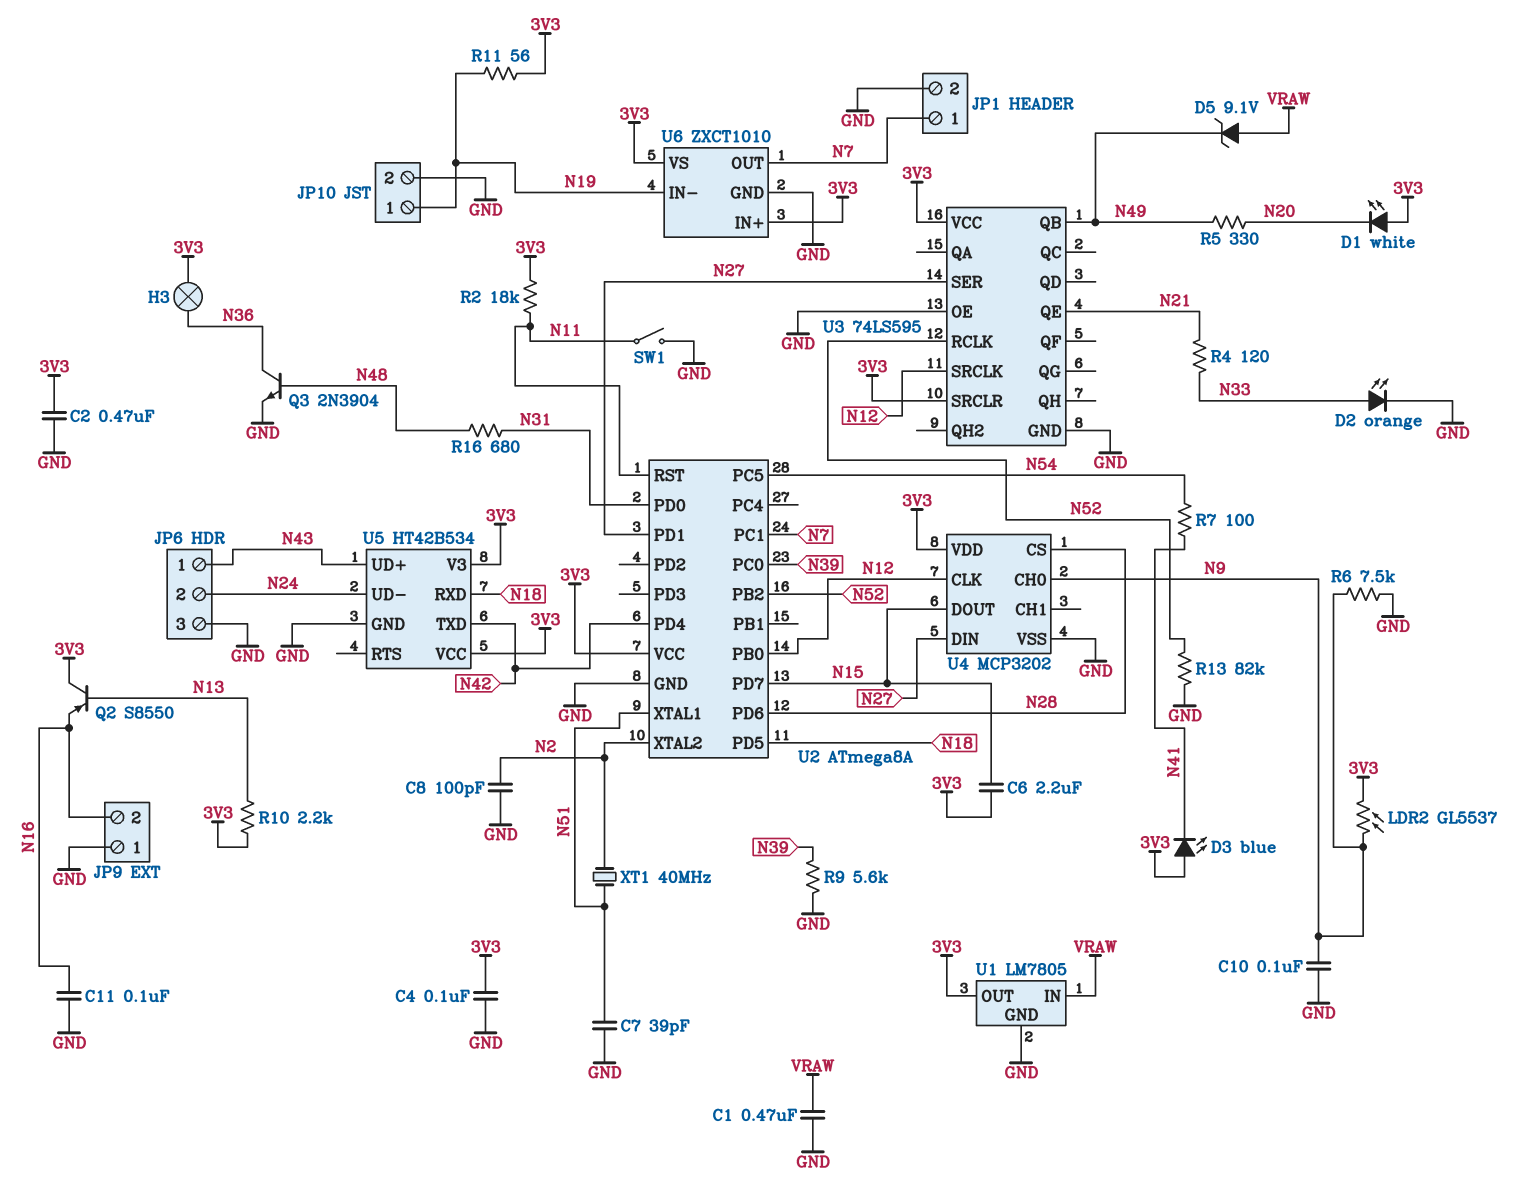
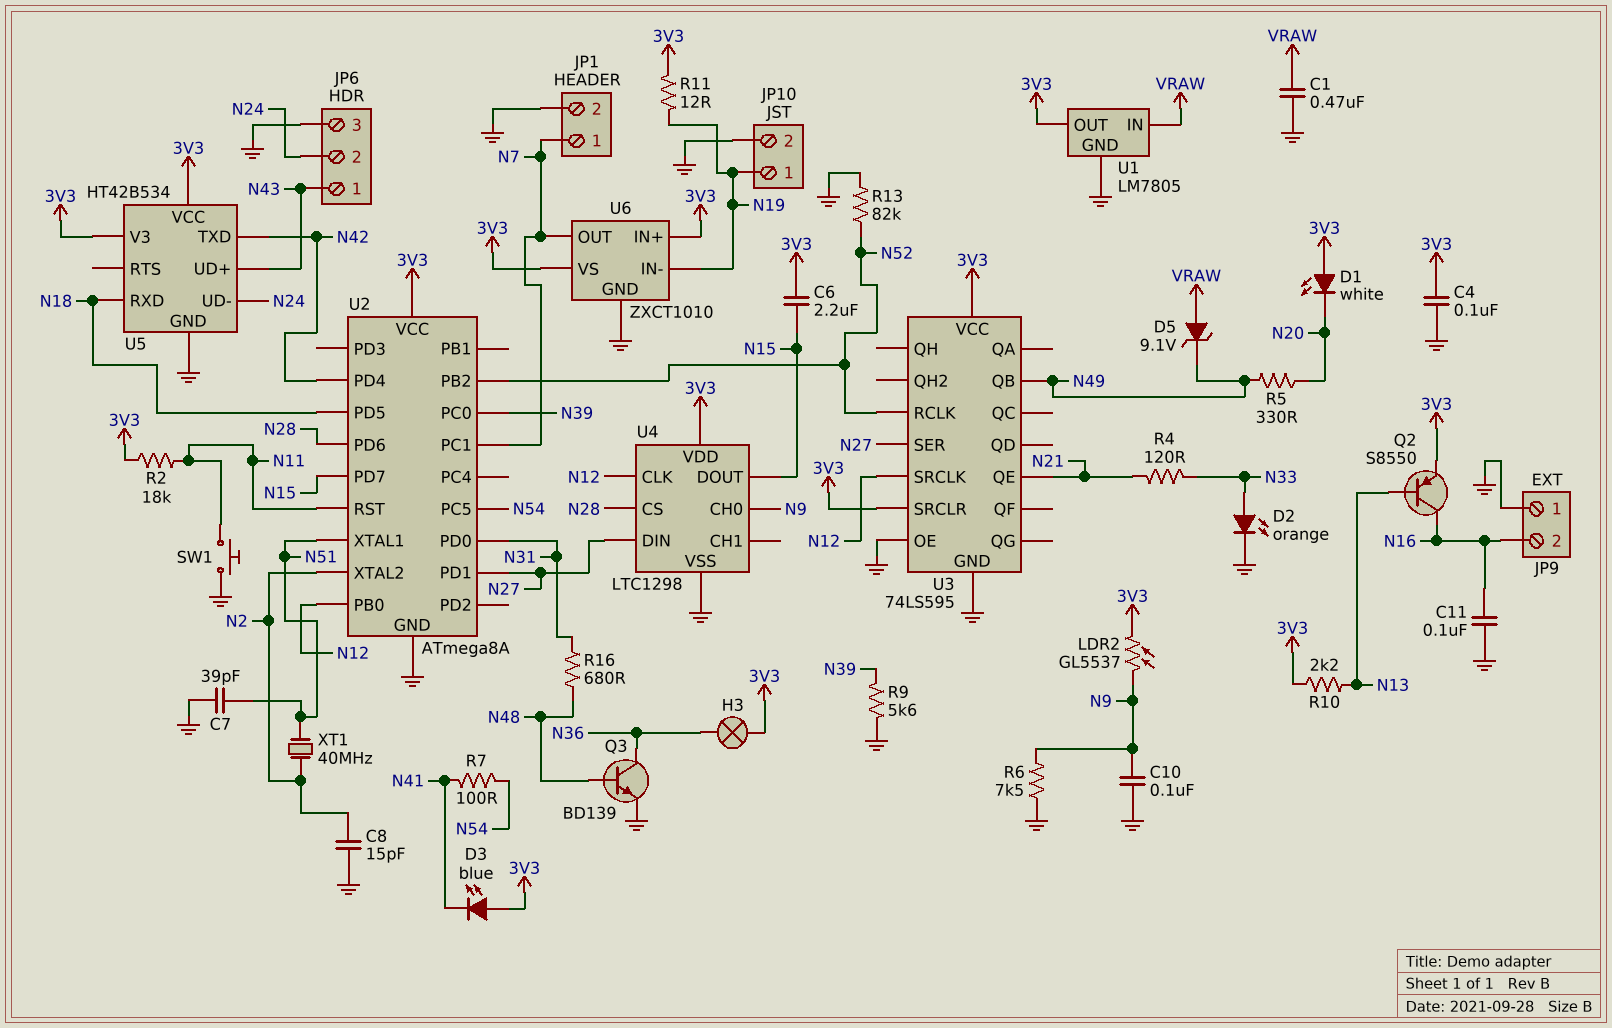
C2: 470nF (3V3, GND) -> none
C8: 100pF (GND, N2) -> 15pF (GND, N2)
Q2: PNP S8550 (B N13, C 3V3, E N16) -> PNP S8550 (B N13, C N16, E 3V3)
Q3: NPN 2N3904 (B N48, C N36, E GND) -> NPN BD139 (B N48, C N36, E GND)
R11: 56 (3V3, N19) -> 12 (3V3, N19)
SW1: switch (GND, N11) -> button (GND, N11)
U4: MCP3202 -> LTC1298

